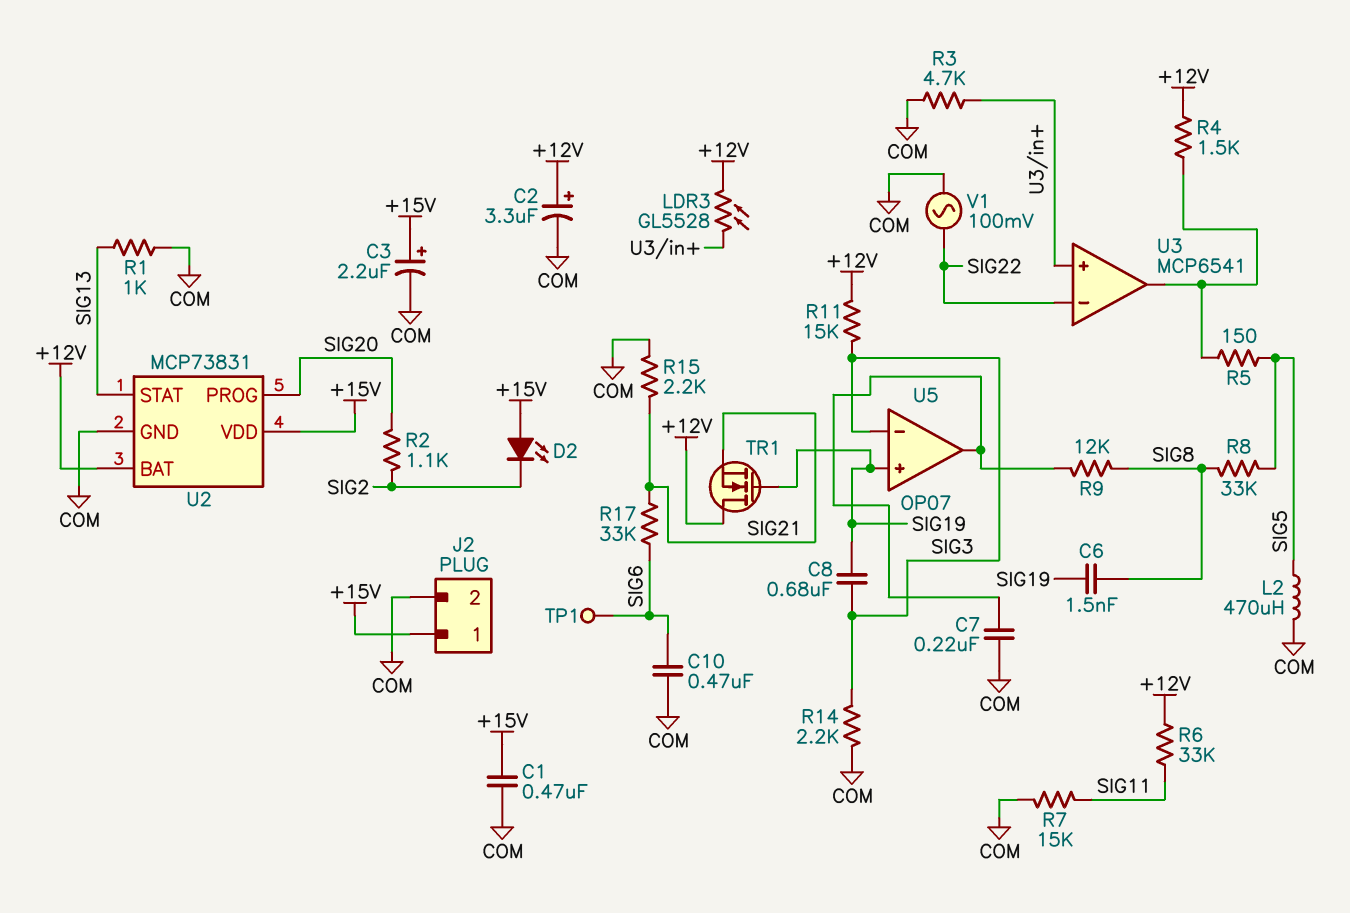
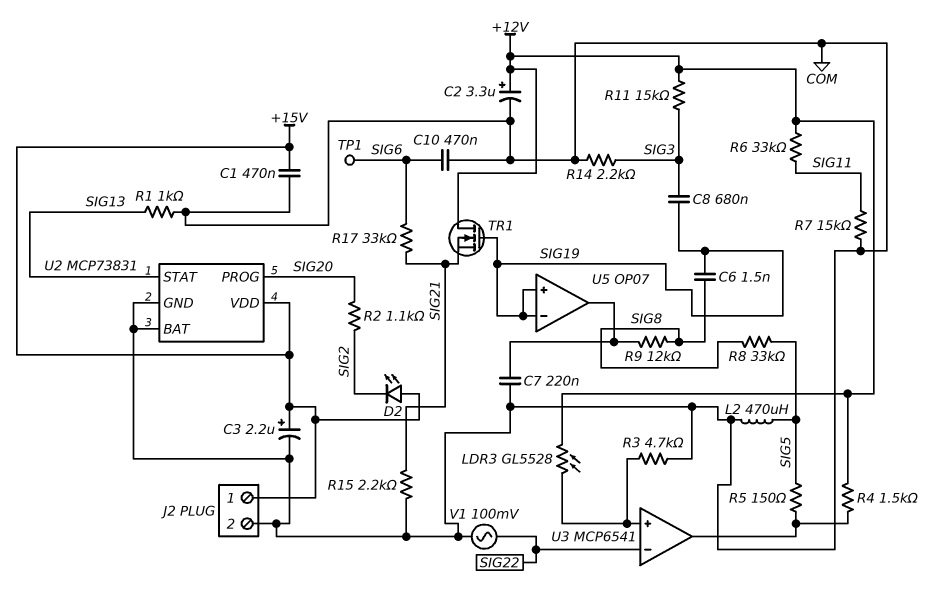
U2 pin BAT: +12V -> COM
U5 pin in-: SIG3 -> SIG19

